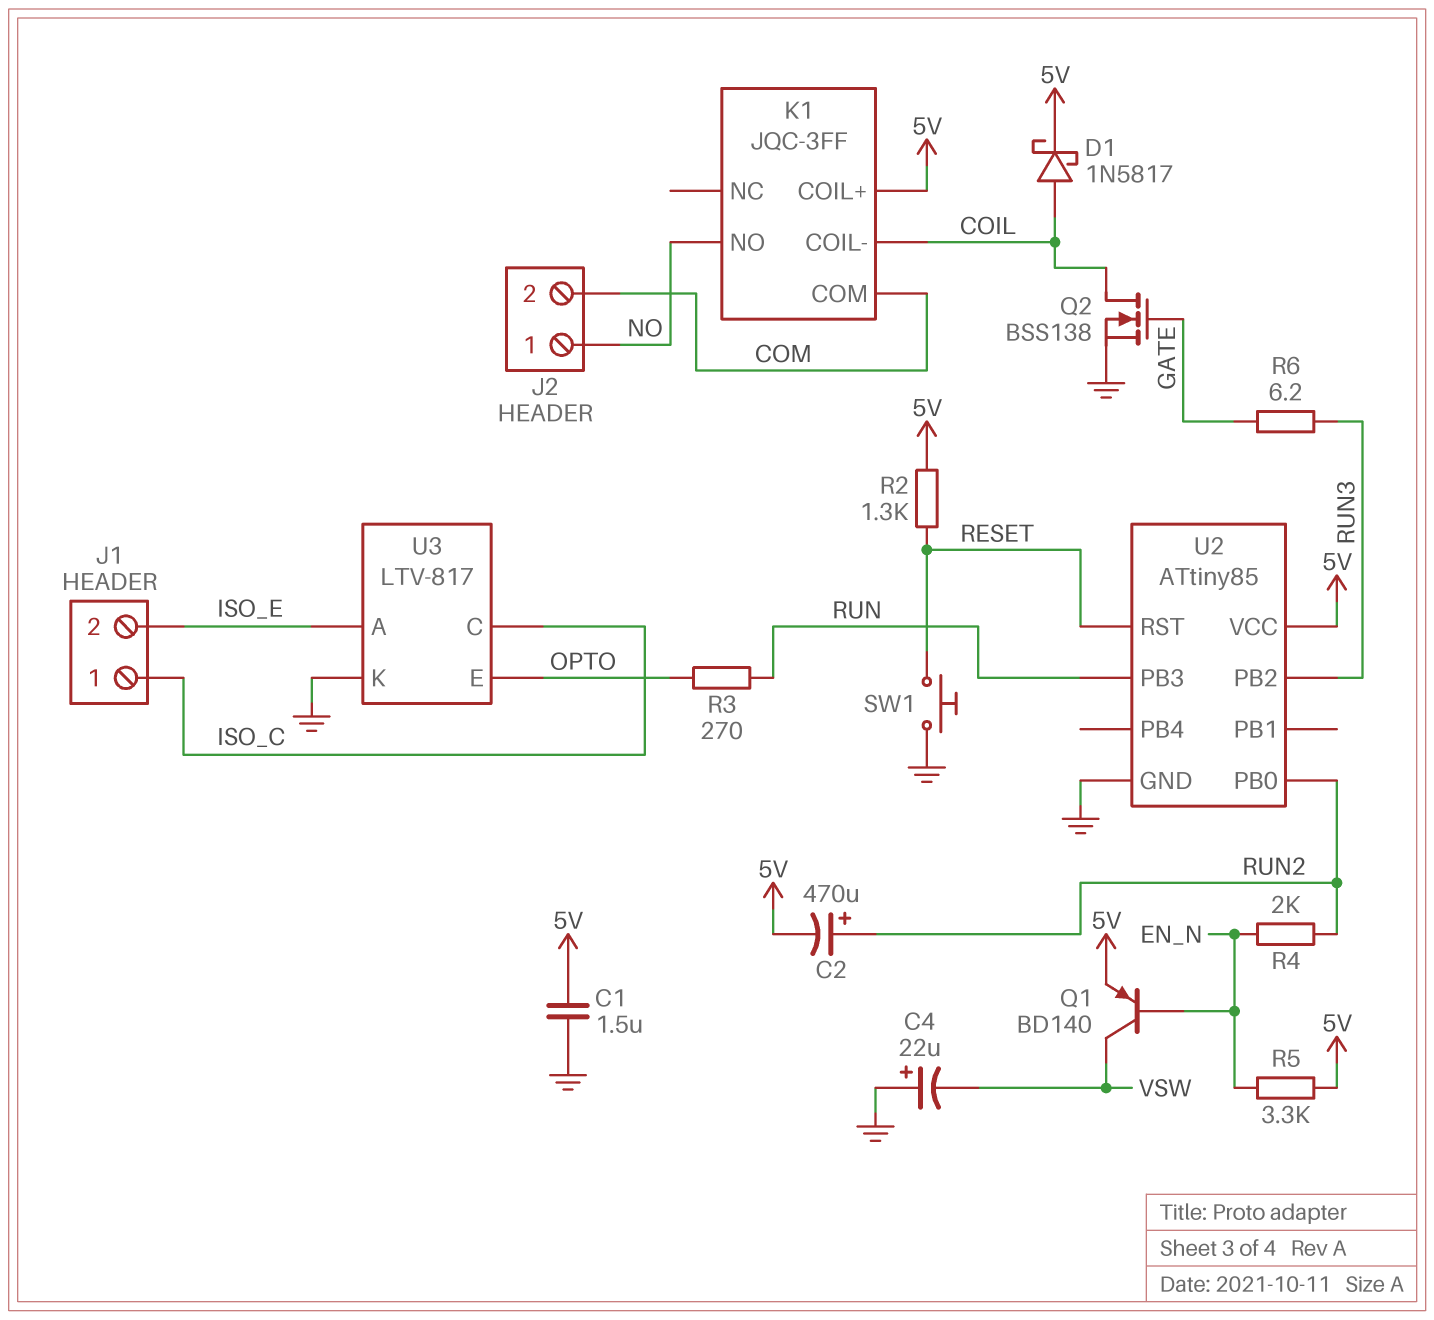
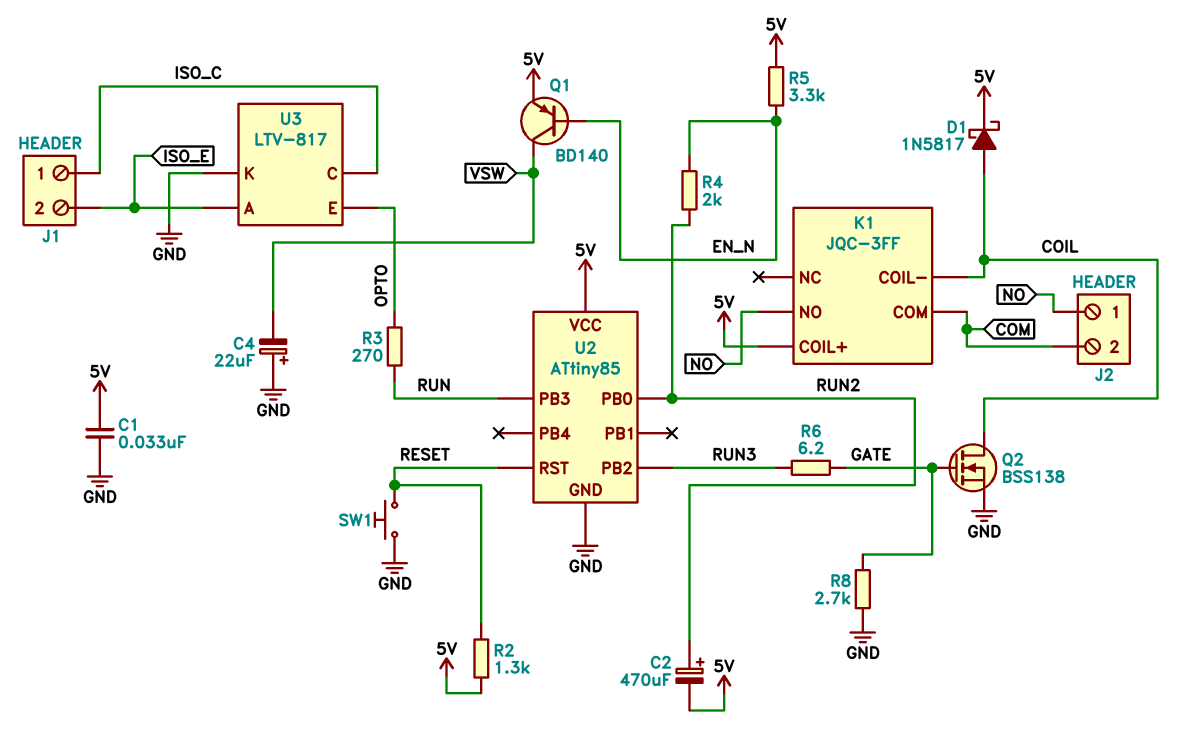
C1: 1.5uF (5V, GND) -> 33nF (5V, GND)
R8: none -> 2.7k (GATE, GND)

